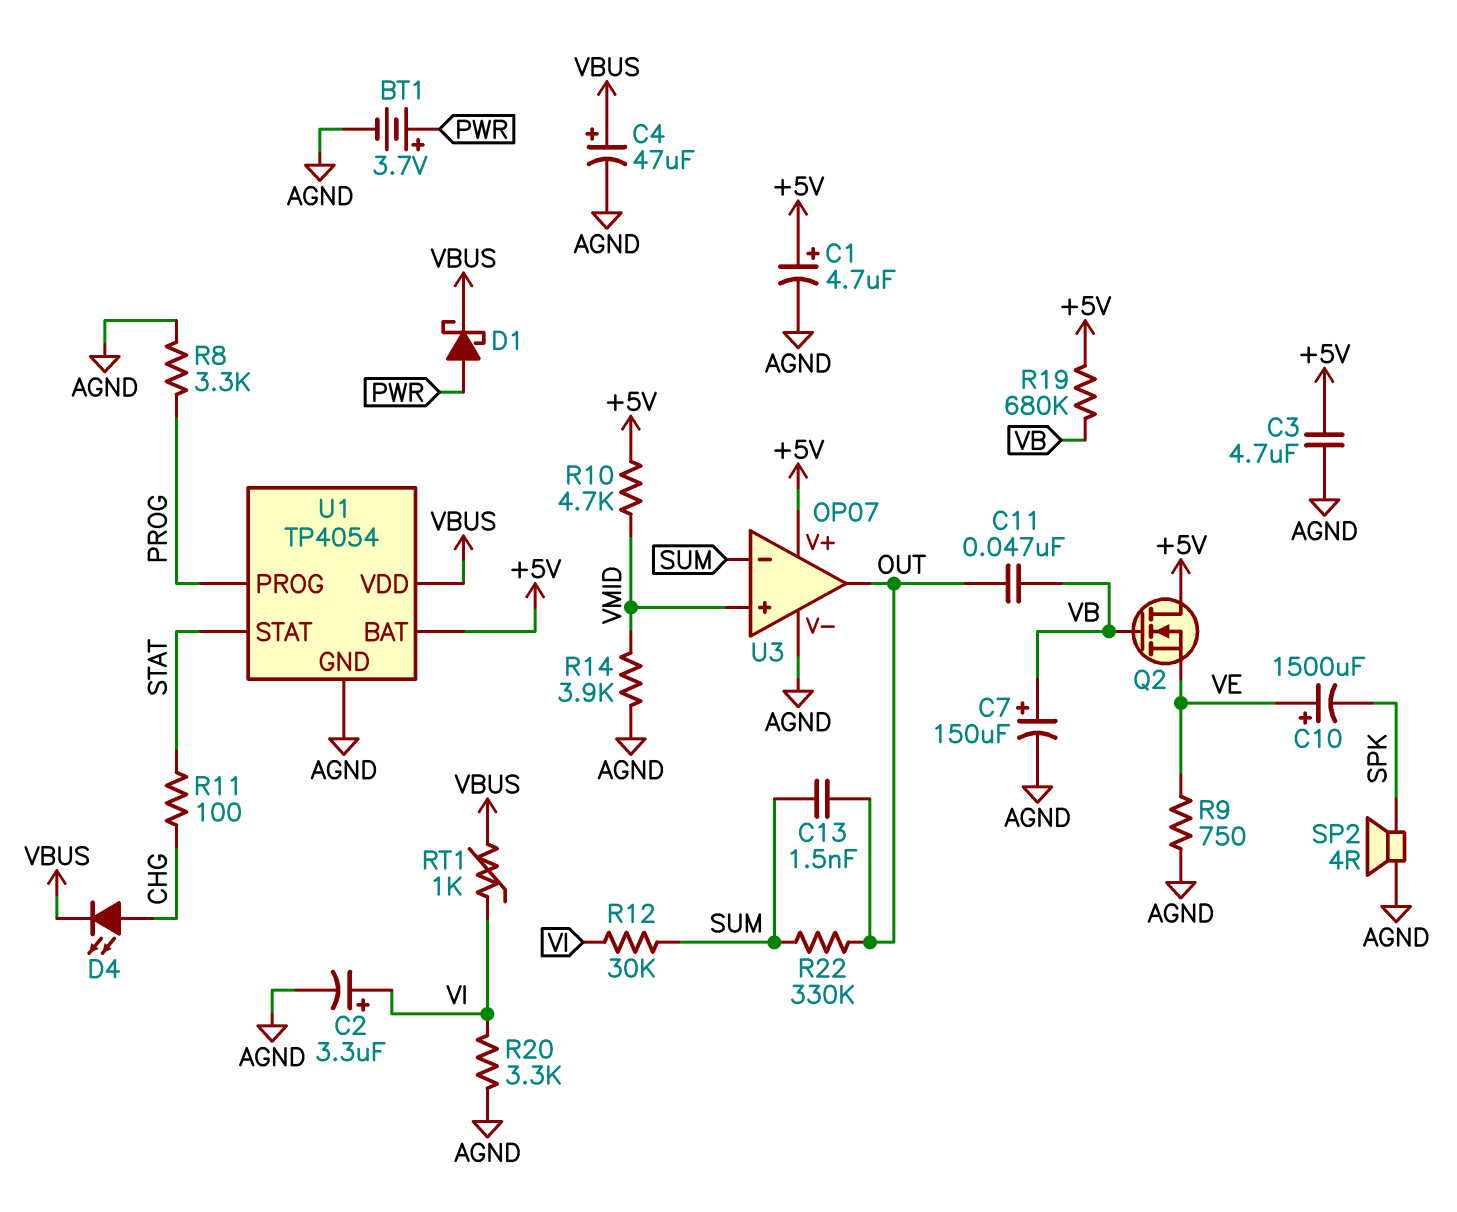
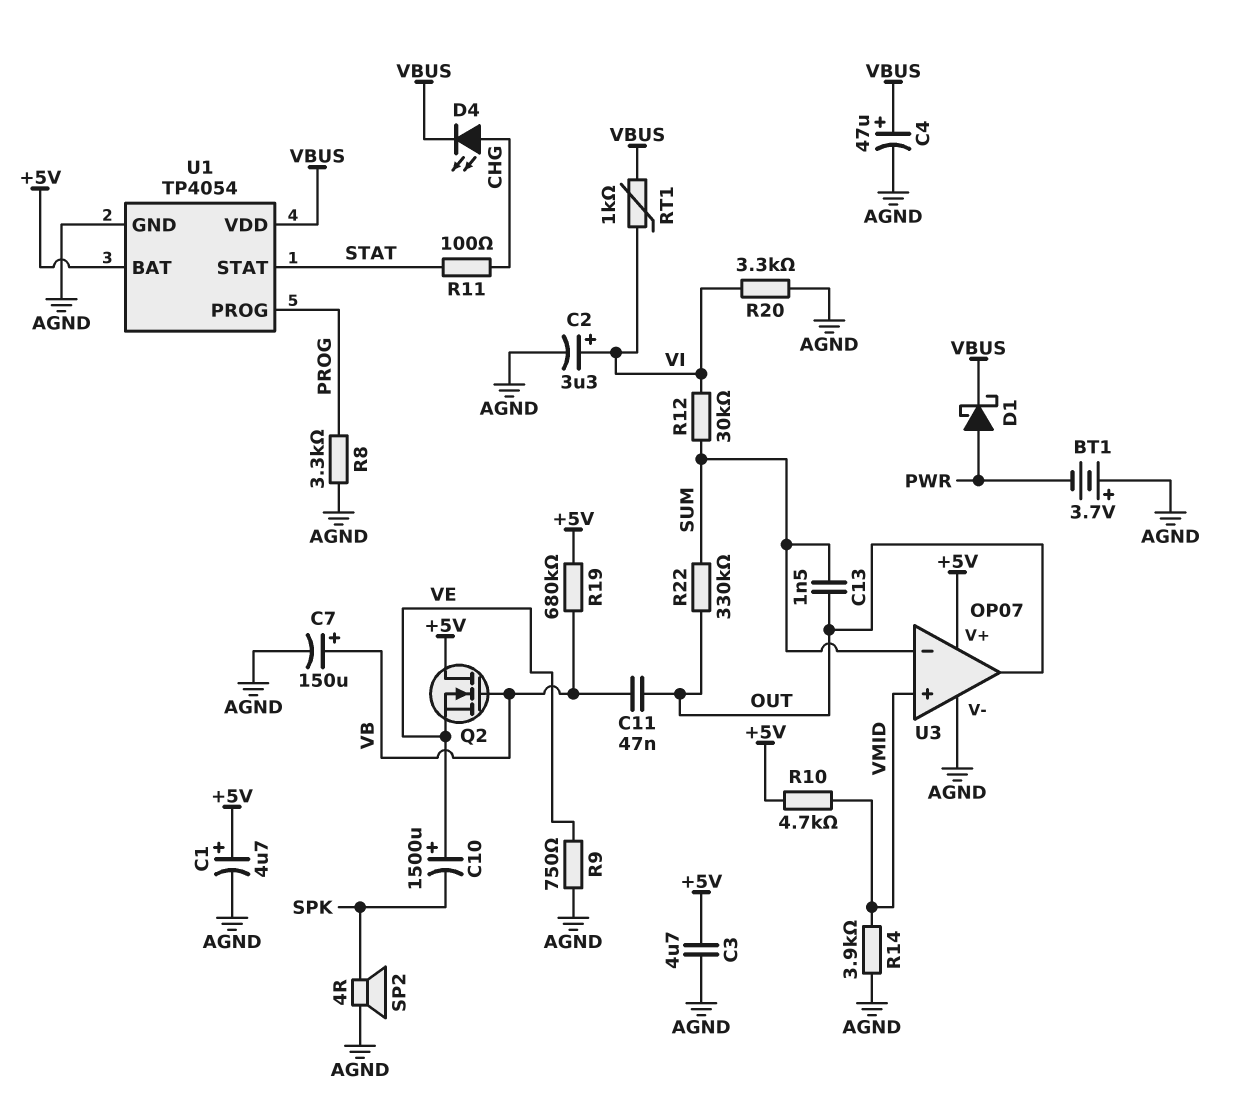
BT1: 3.7V (plus PWR, minus AGND) -> 3.7V (plus AGND, minus PWR)

